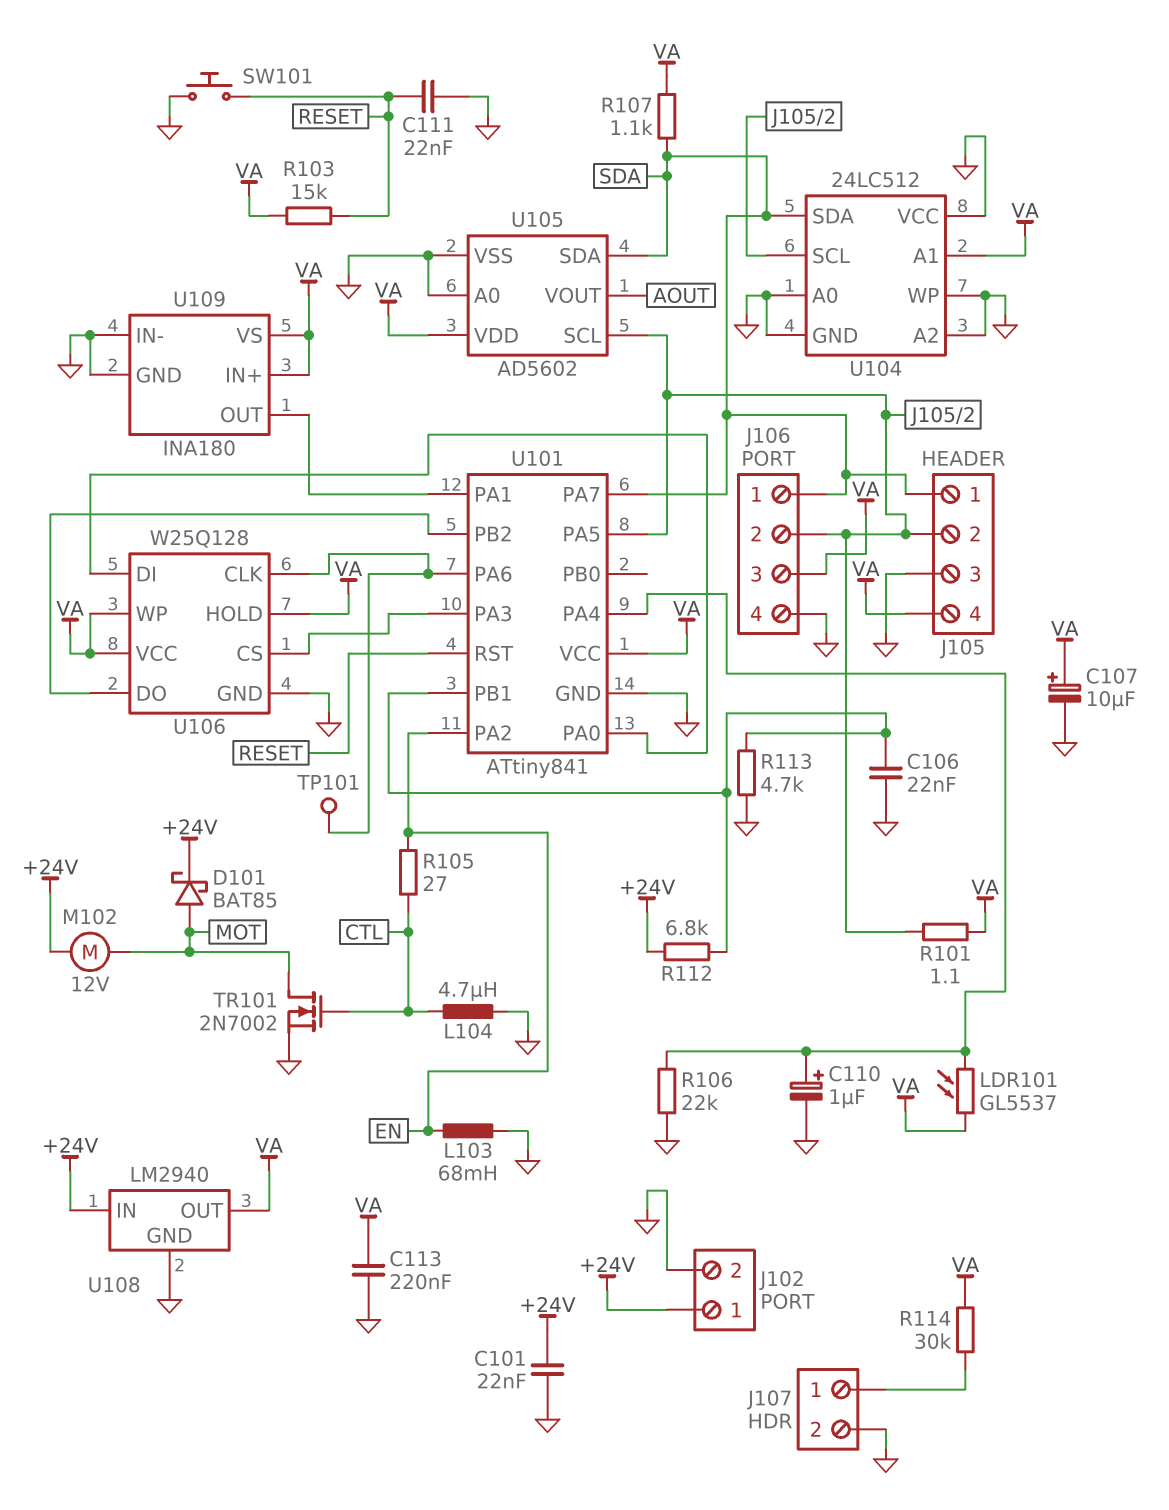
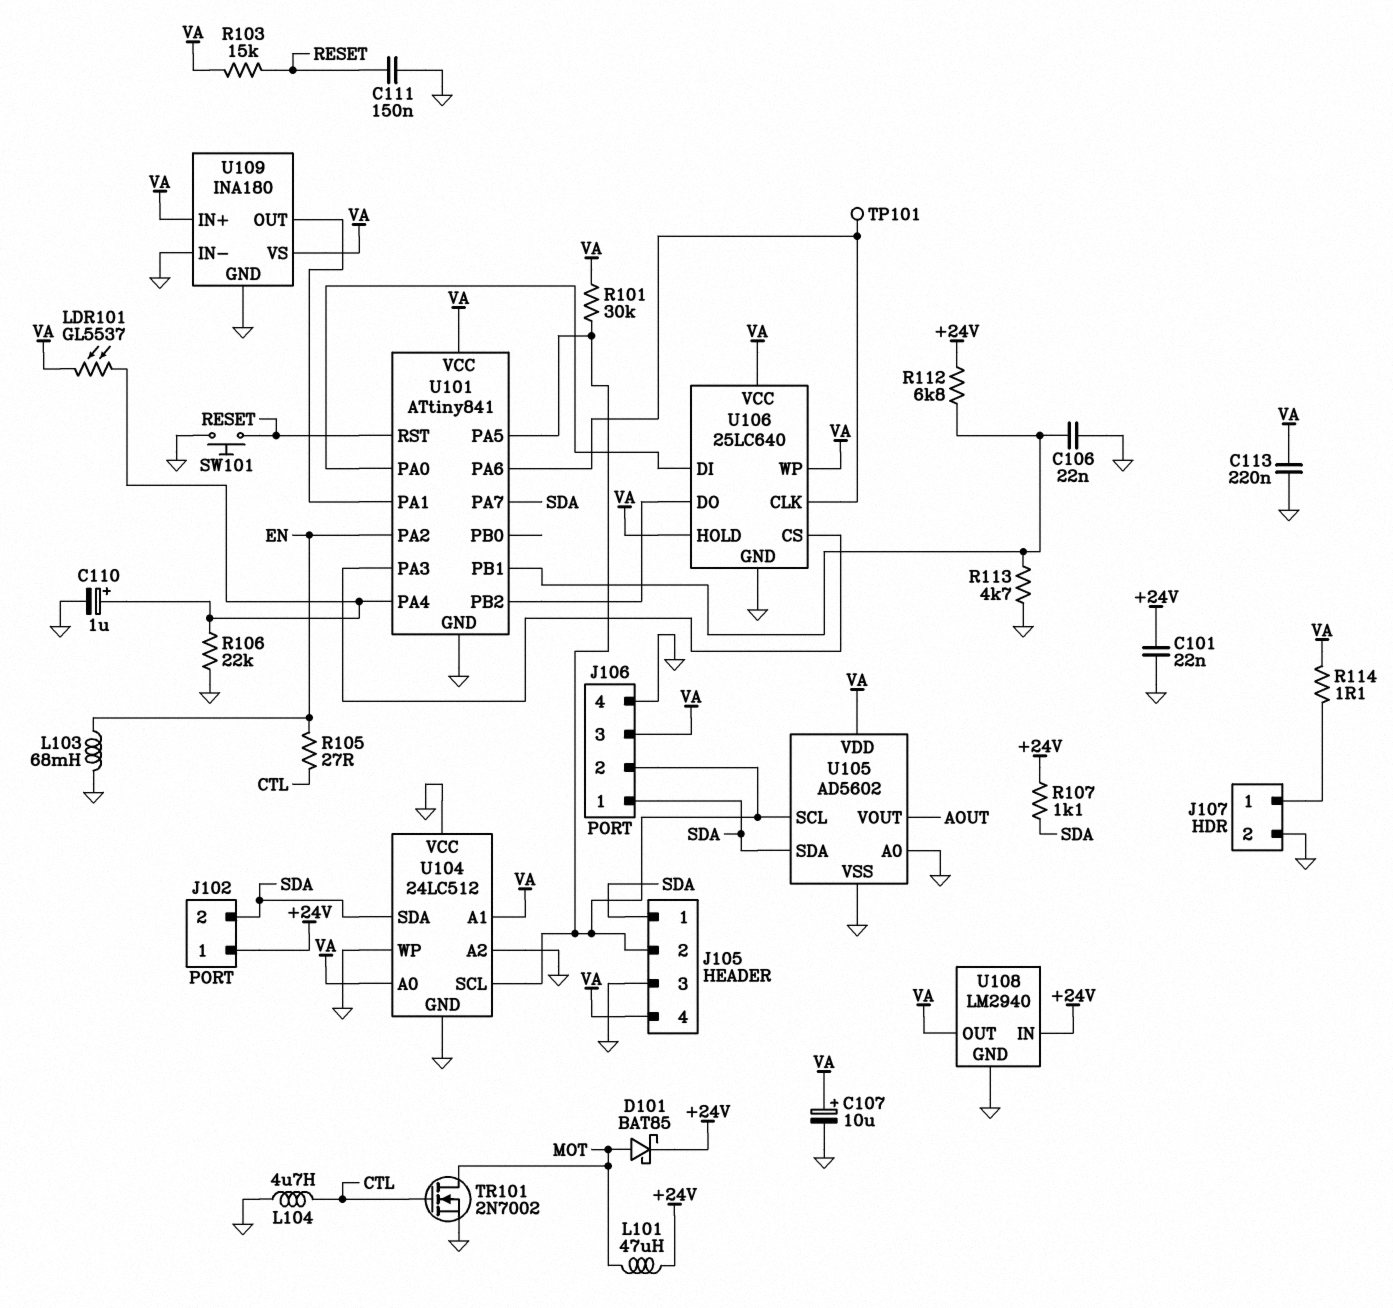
C111: 22nF (GND, RESET) -> 150nF (GND, RESET)
J102 pin 2: GND -> SDA
L101: none -> 47uH (+24V, MOT)
M102: motor 12V (+24V, MOT) -> none
R101: 1.1 (J105/2, VA) -> 30k (J105/2, VA)
R107: 1.1k (SDA, VA) -> 1.1k (+24V, SDA)
R114: 30k (J107/1, VA) -> 1.1 (J107/1, VA)
U104 pin A0: GND -> VA
U106: W25Q128 -> 25LC640

